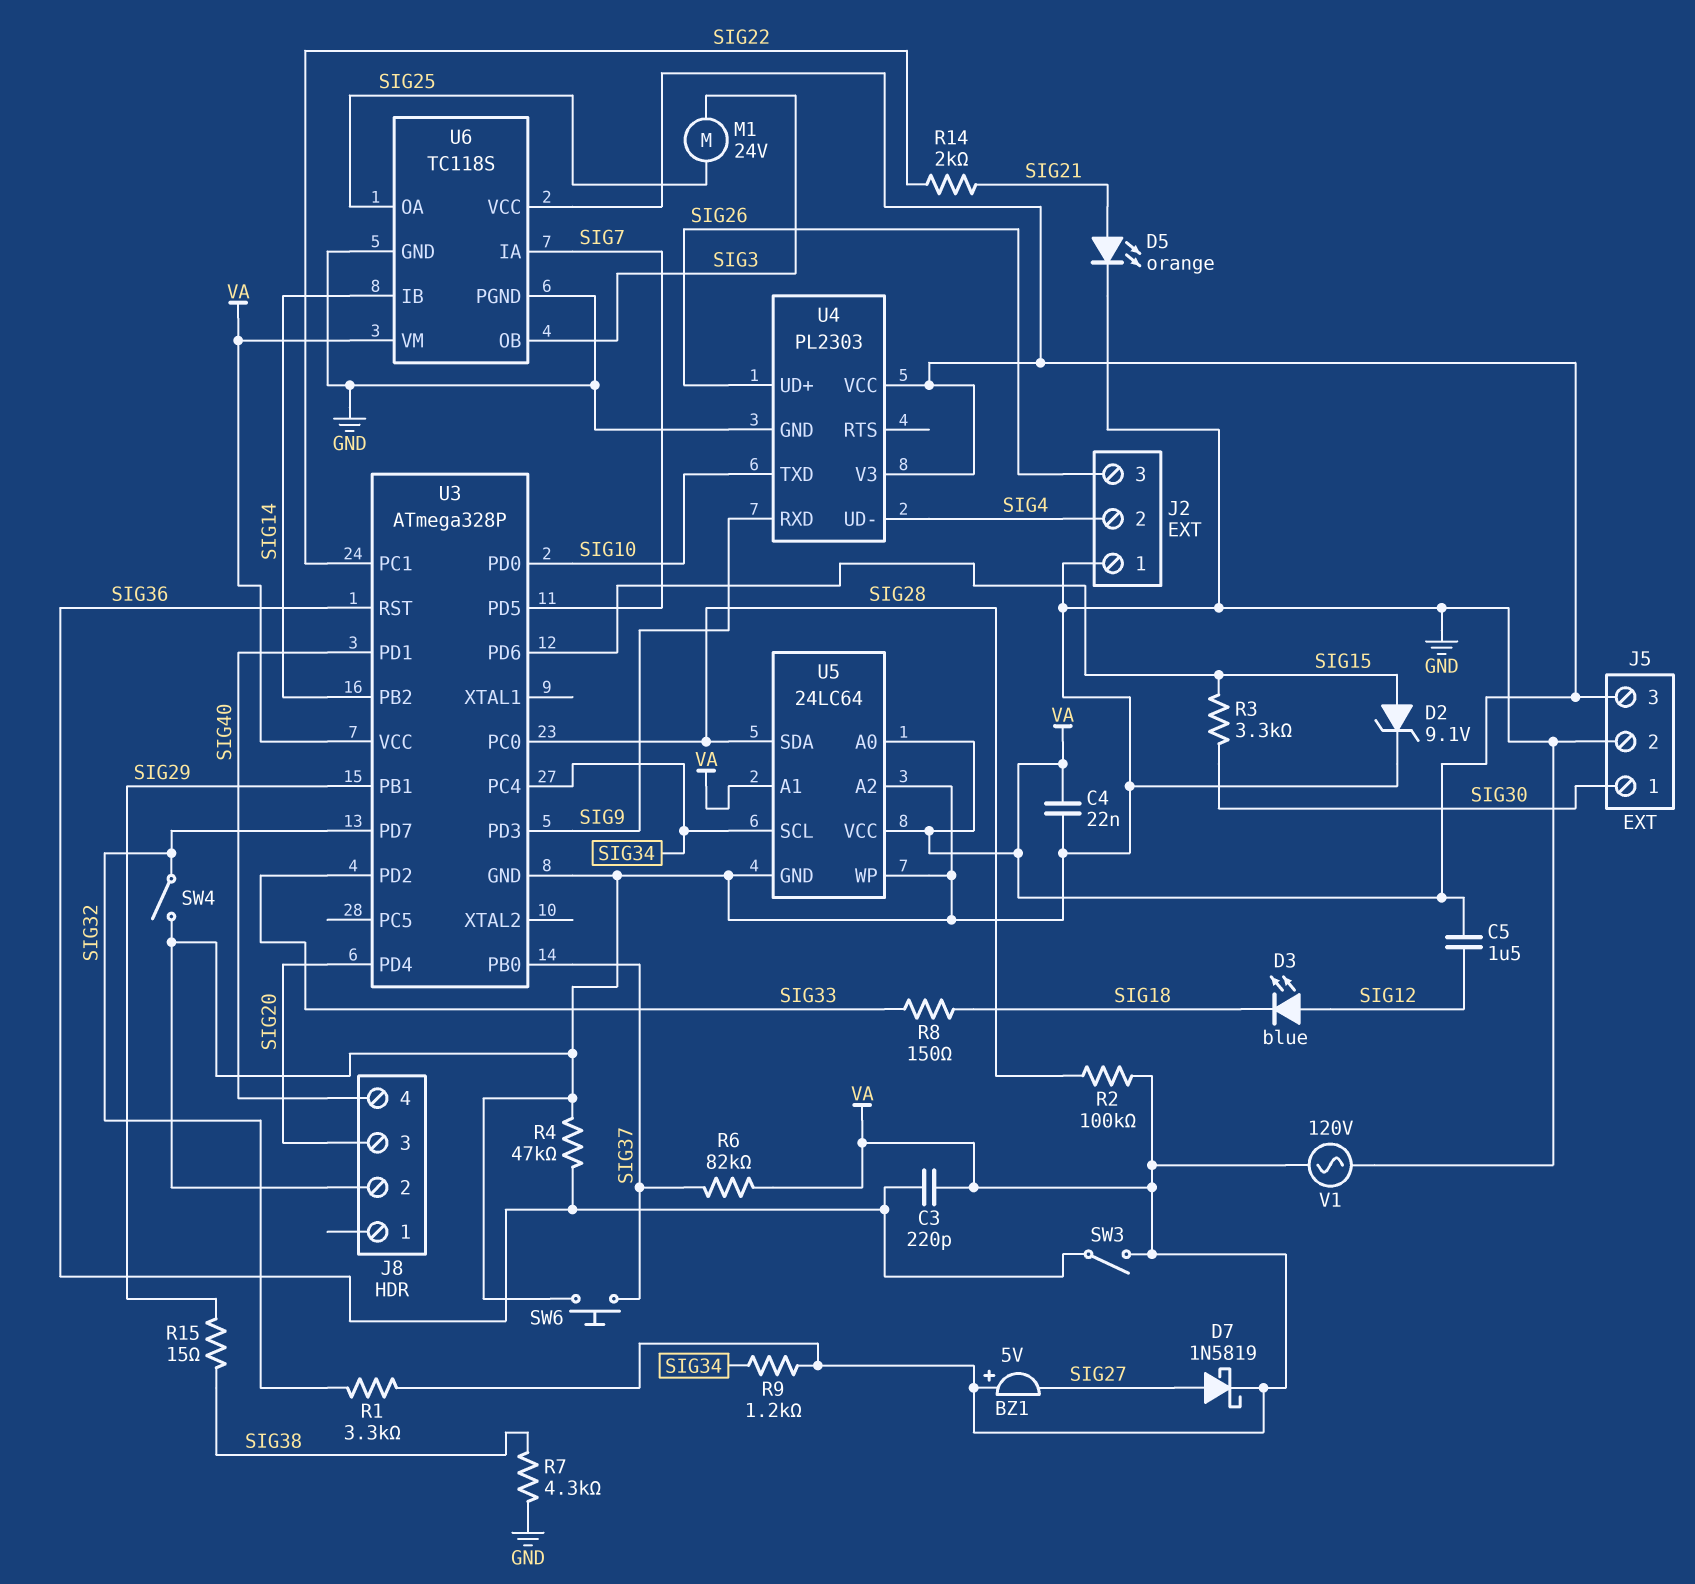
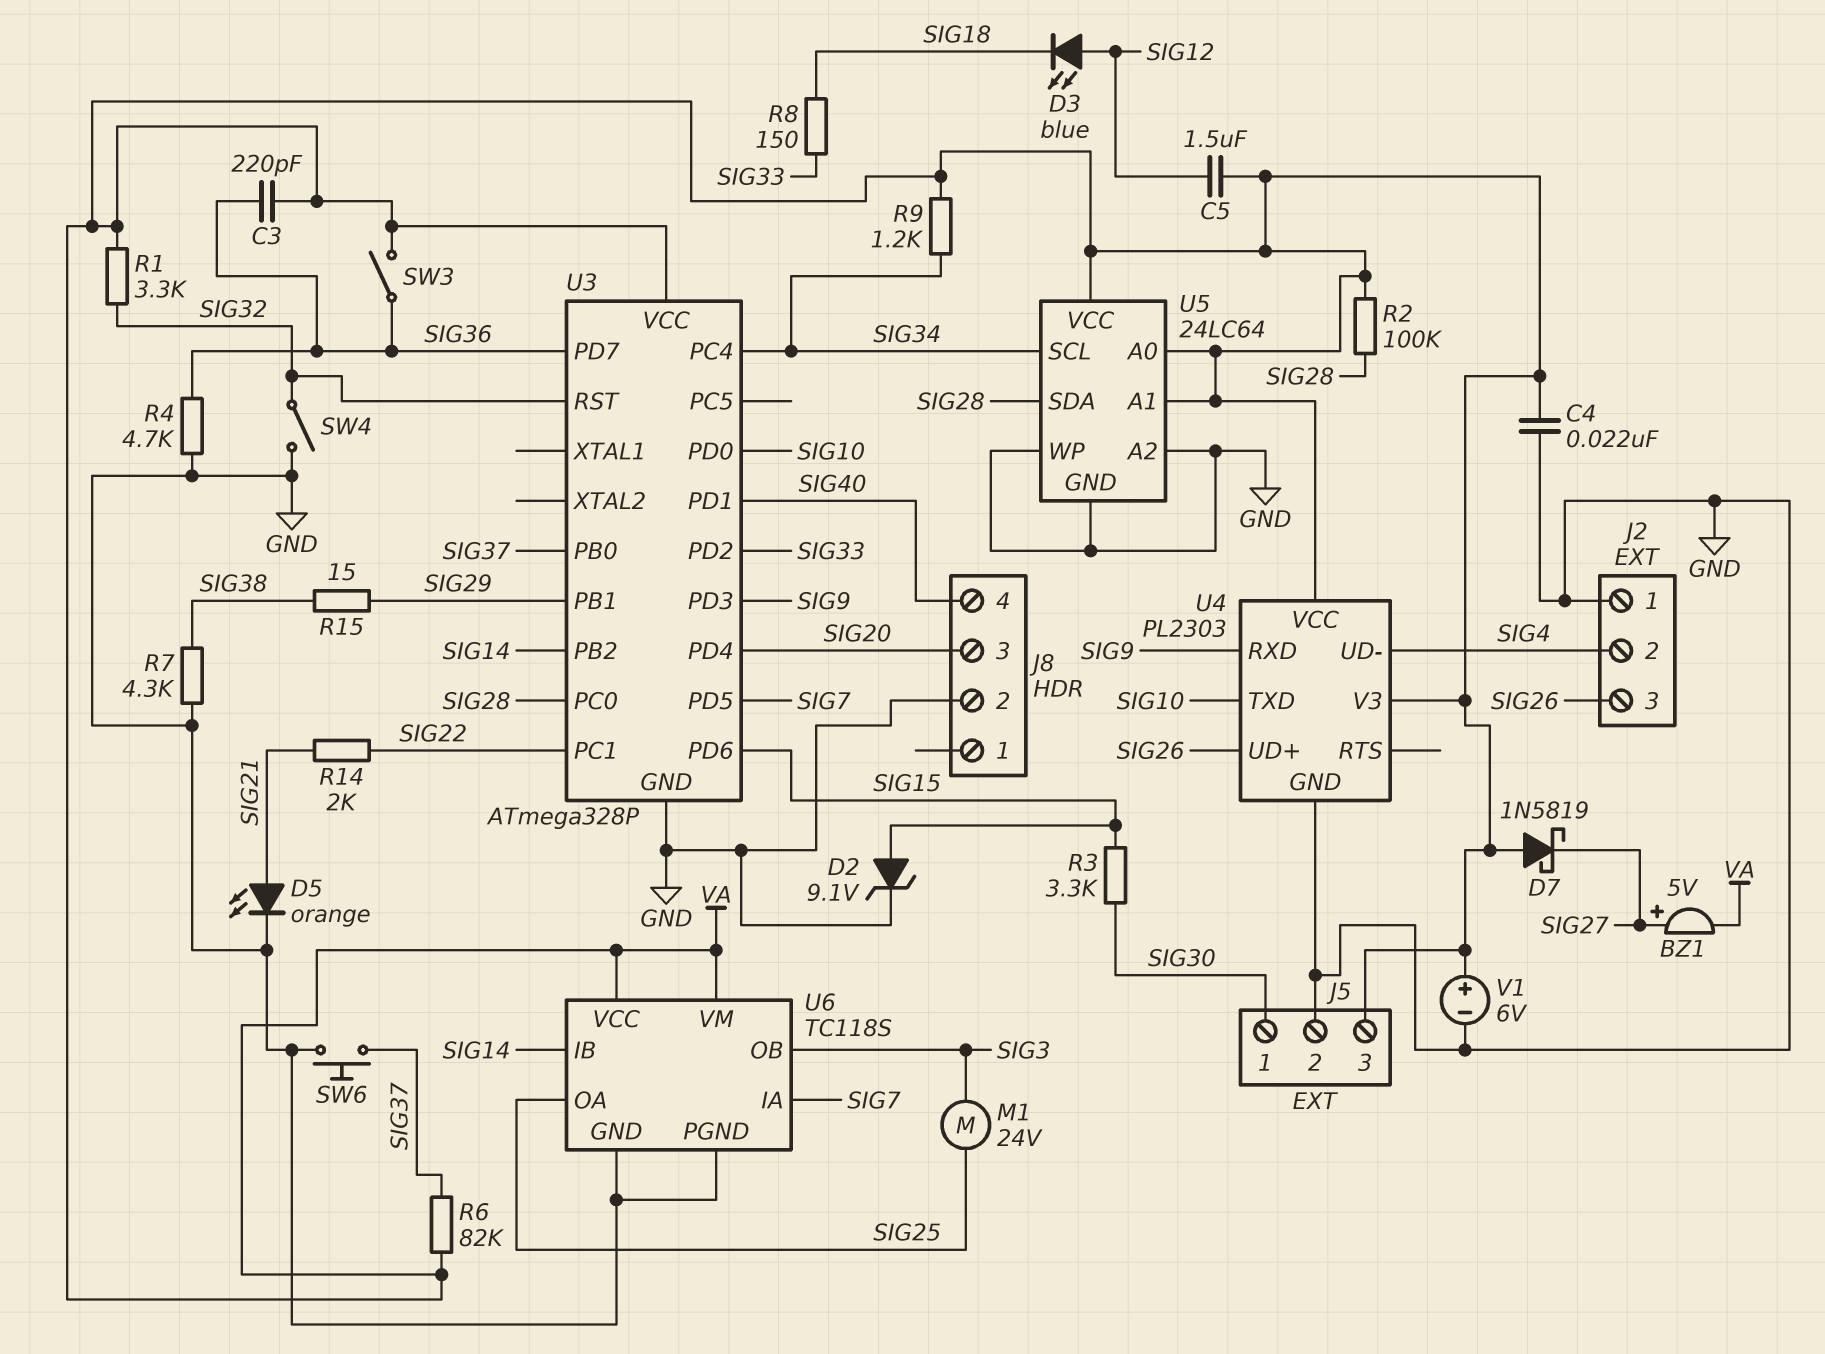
BZ1: buzzer 5V (plus VA, minus SIG27) -> buzzer 5V (plus SIG27, minus VA)
D7: schottky 1N5819 (A SIG27, K VA) -> schottky 1N5819 (A VA, K SIG27)
R4: 47k (GND, SIG36) -> 4.7k (GND, SIG36)
U3 pin PD7: SIG32 -> SIG36
U3 pin RST: SIG36 -> SIG32
V1: AC 120V (GND, VA) -> 6V (plus VA, minus GND)

